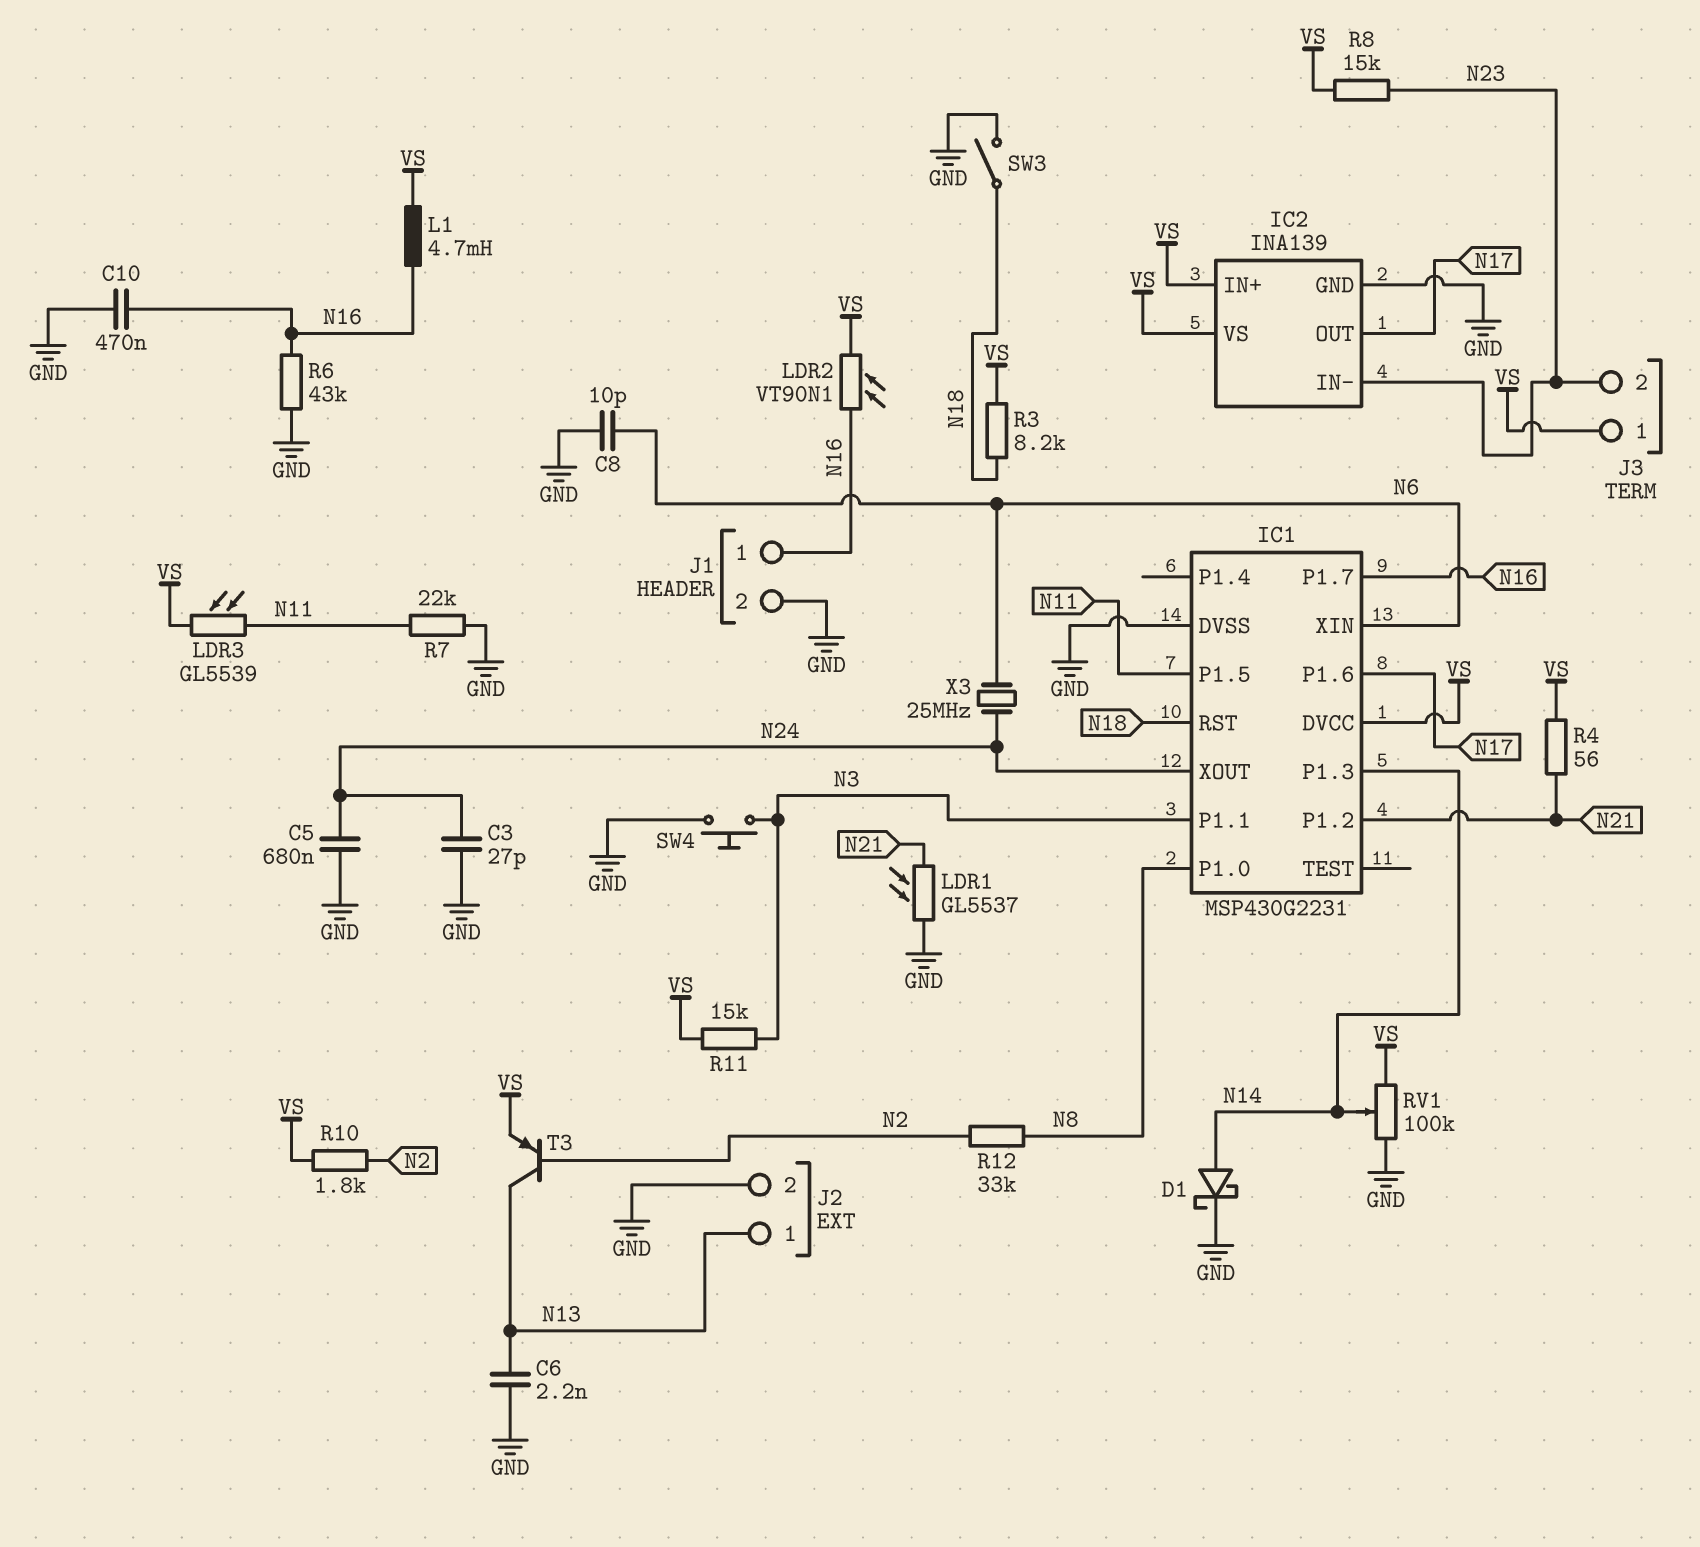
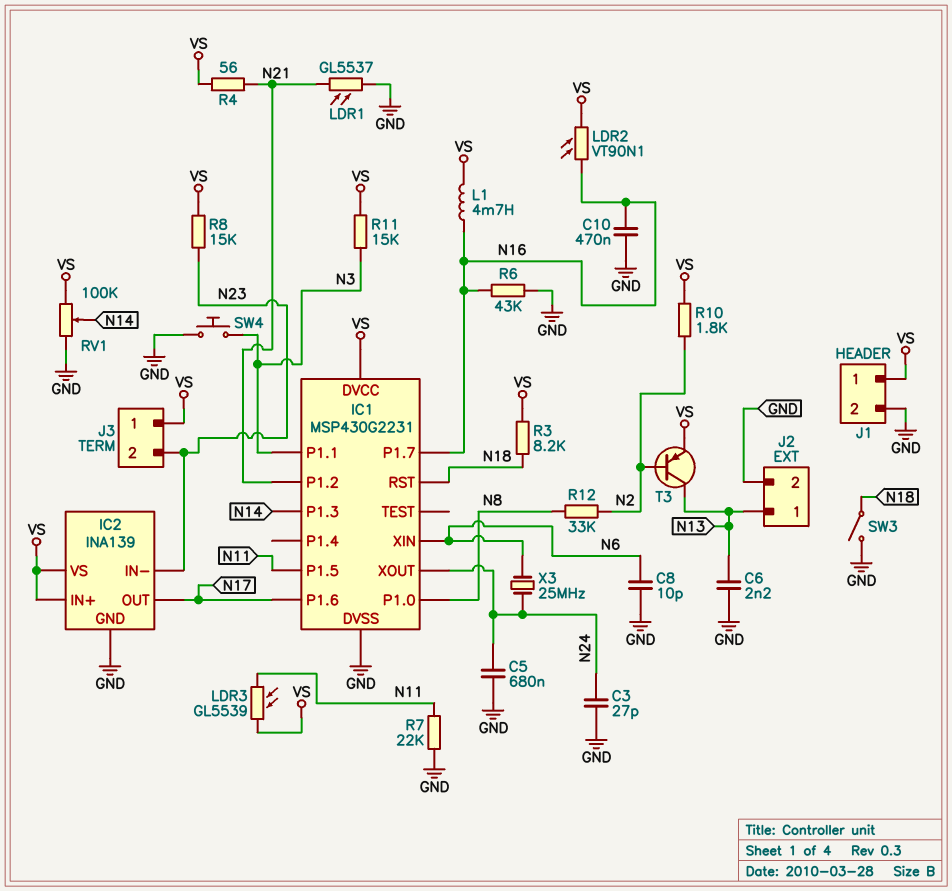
D1: schottky (A N14, K GND) -> none
J1 pin 1: N16 -> VS

